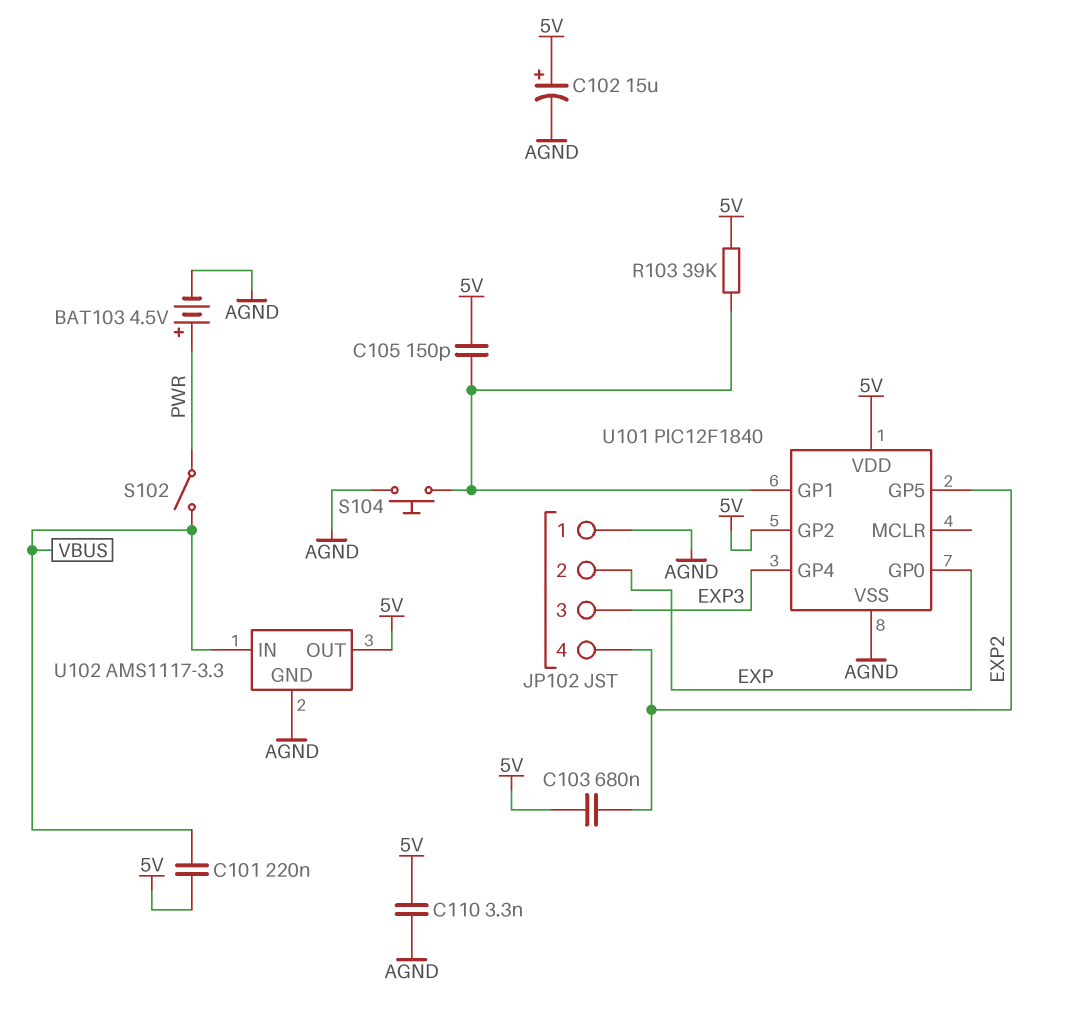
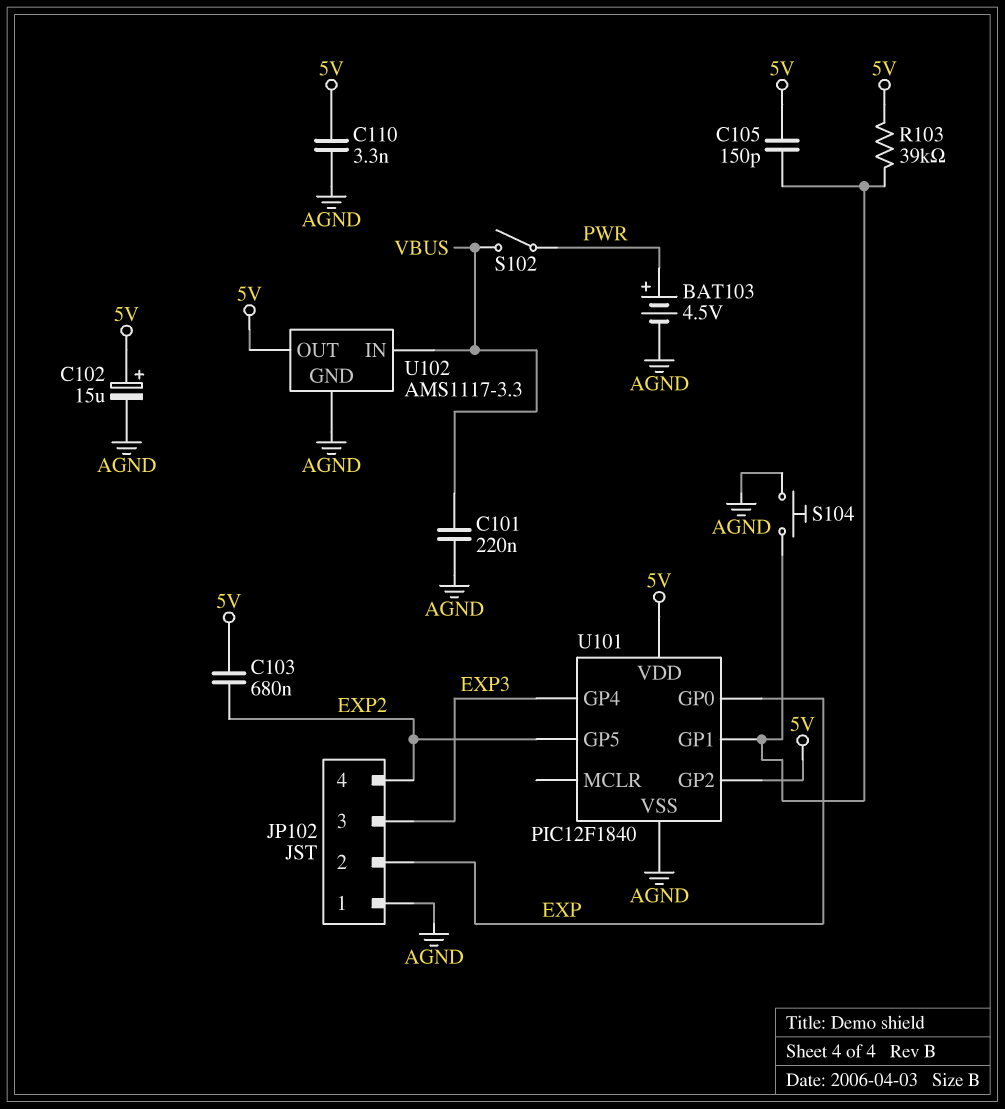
C101: 220nF (5V, VBUS) -> 220nF (AGND, VBUS)

